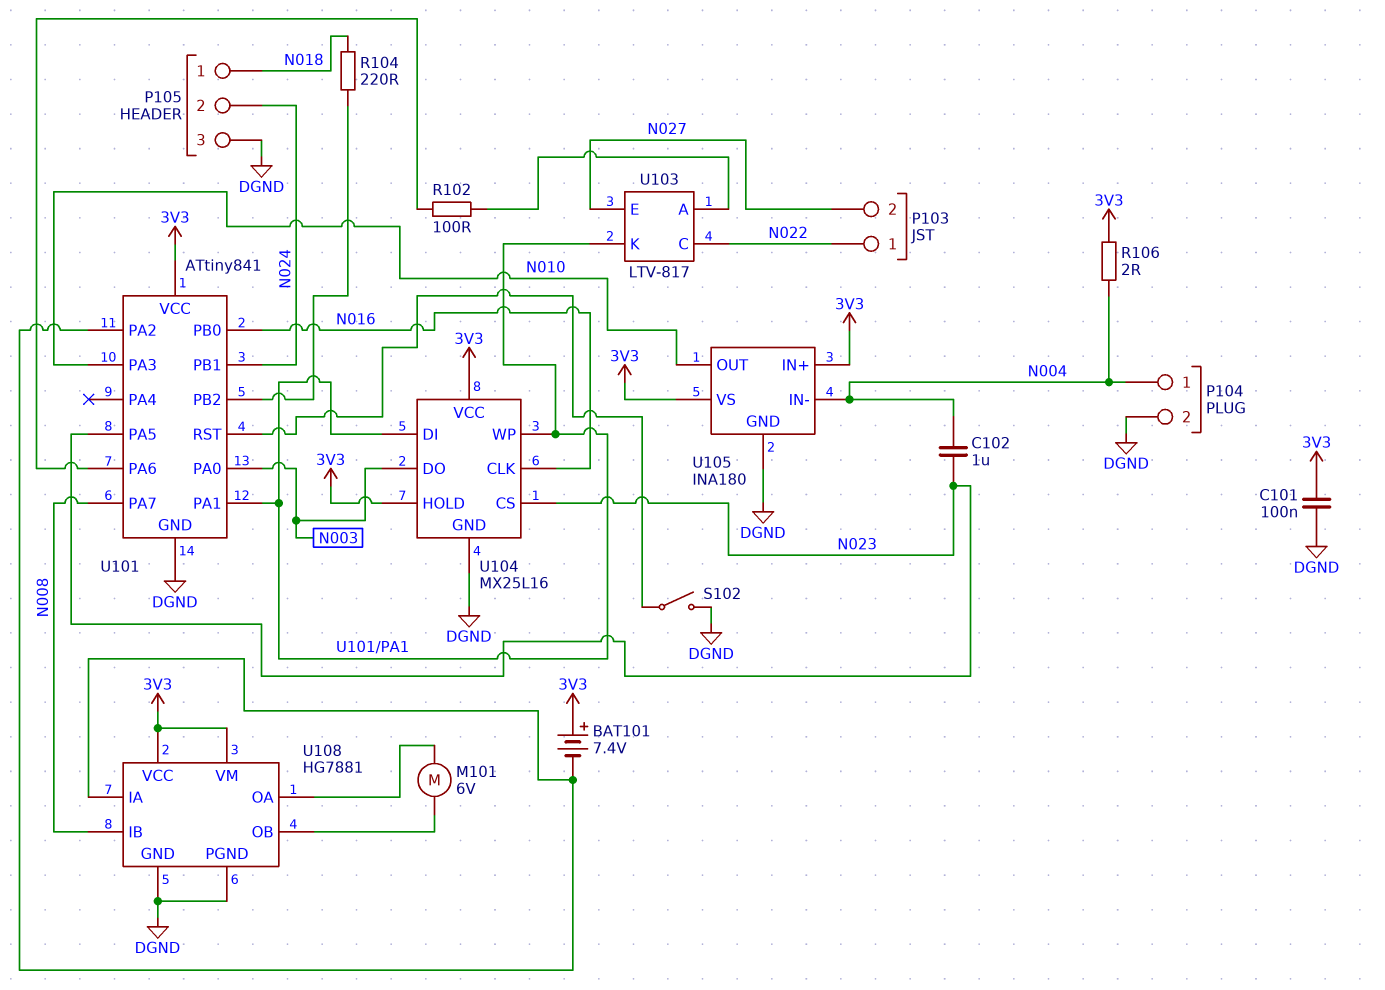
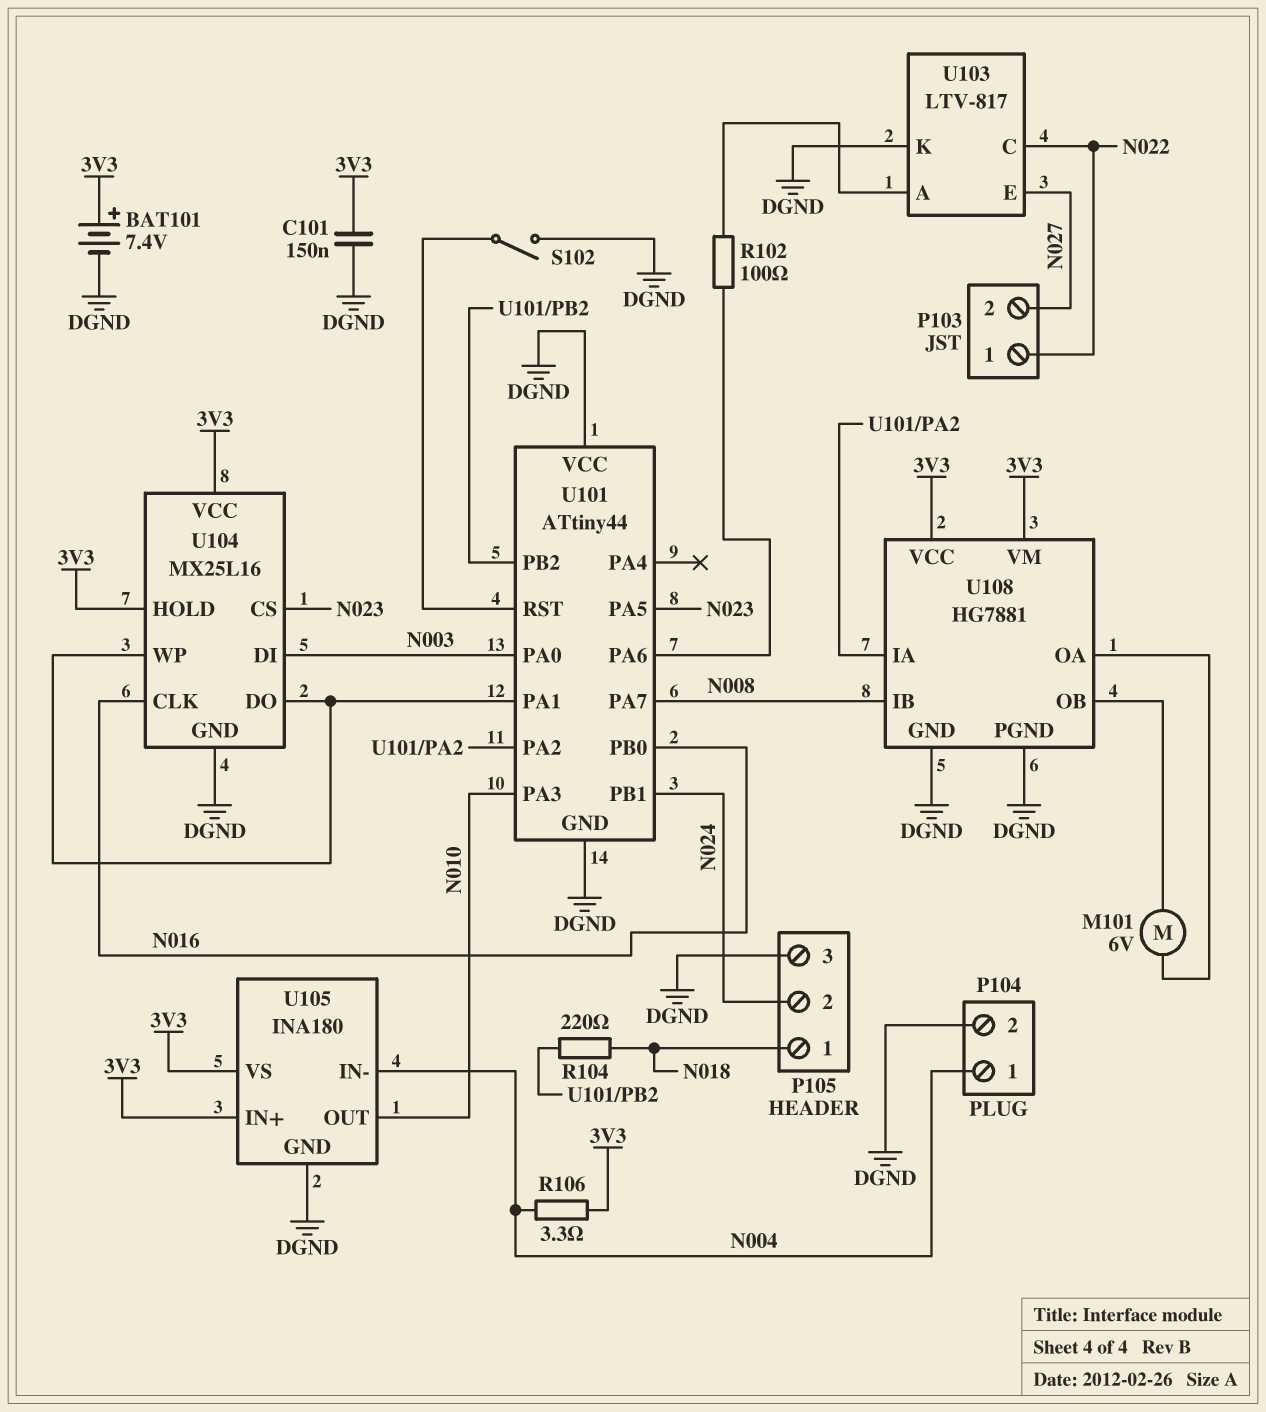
BAT101: 7.4V (plus 3V3, minus U101/PA2) -> 7.4V (plus 3V3, minus DGND)
C101: 100nF (3V3, DGND) -> 150nF (3V3, DGND)
C102: 1uF (N004, N023) -> none
R106: 2 (3V3, N004) -> 3.3 (3V3, N004)
U101: ATtiny841 -> ATtiny44
U101 pin VCC: 3V3 -> DGND
U103 pin K: U101/PA1 -> DGND
U104 pin DI: U101/PA1 -> N003
U104 pin DO: N003 -> U101/PA1

